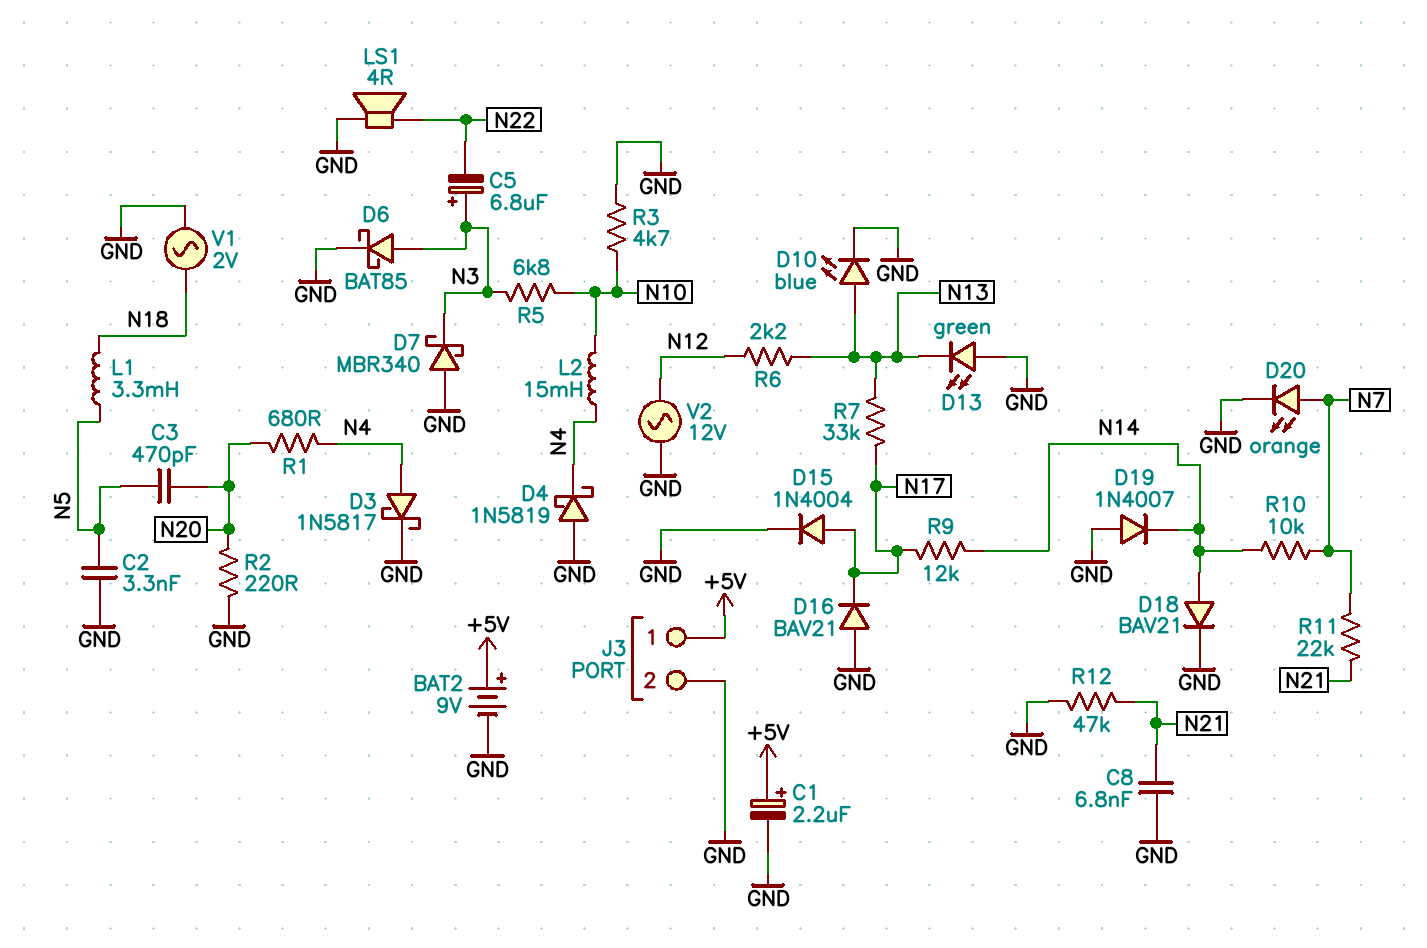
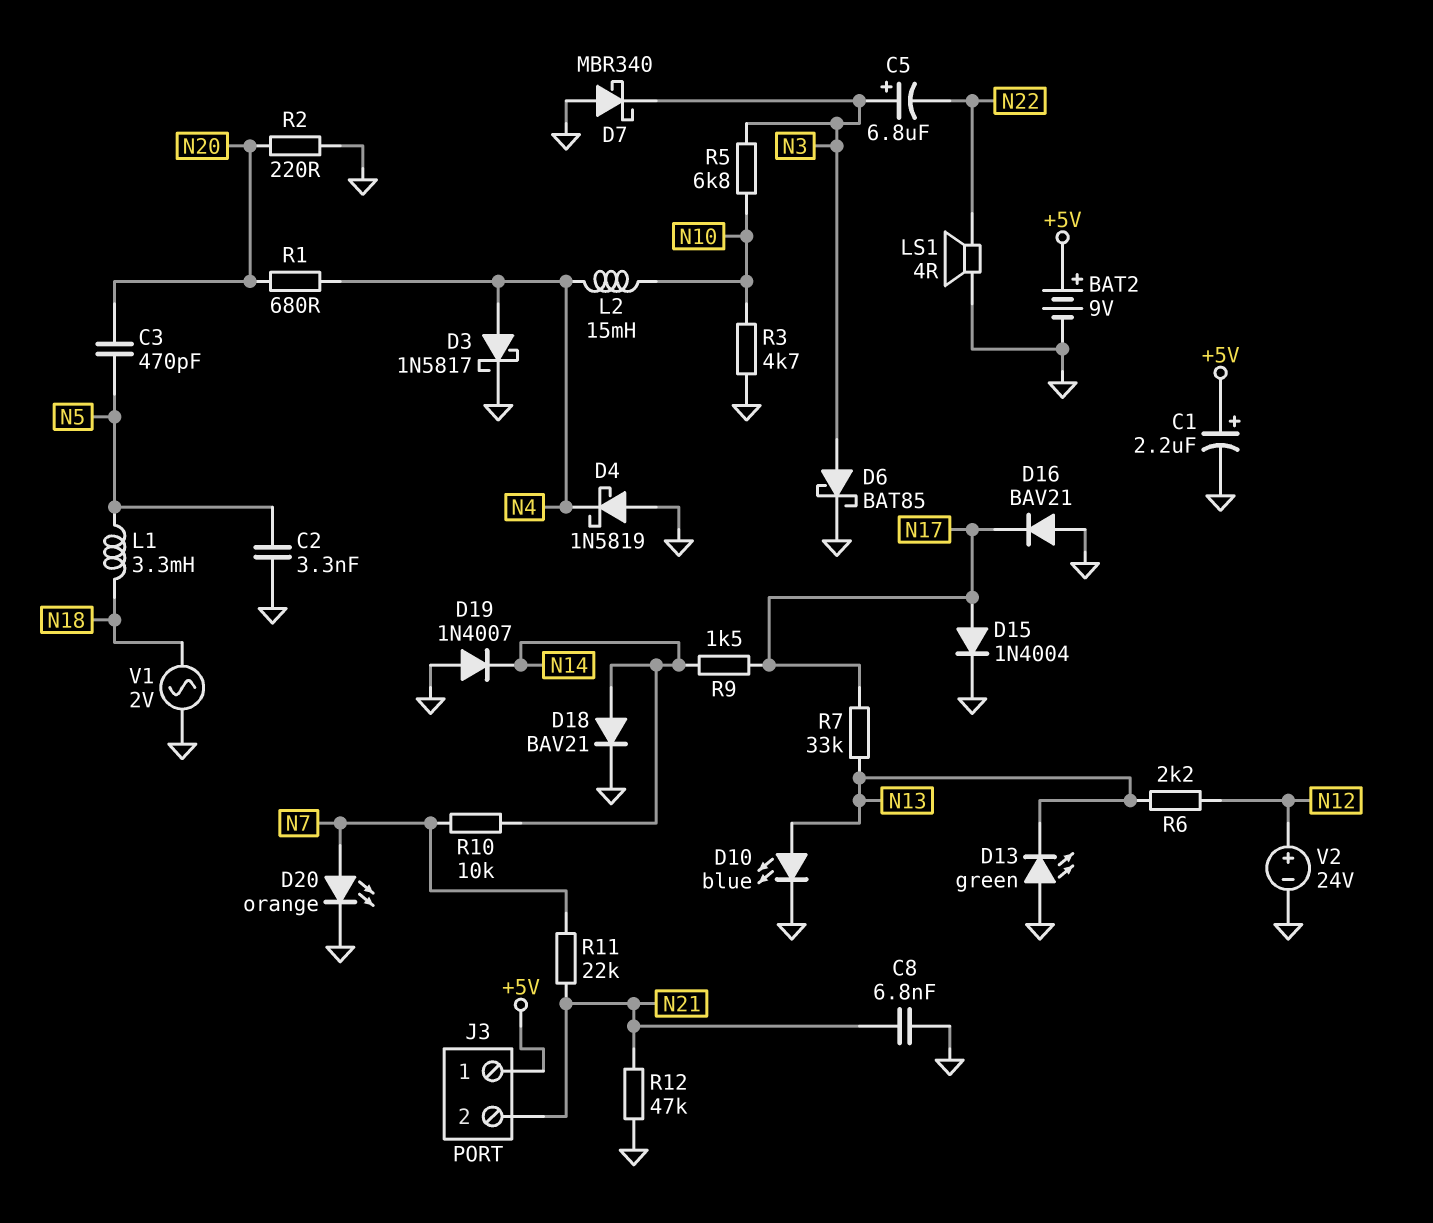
J3 pin 2: GND -> N21
R9: 12k (N14, N17) -> 1.5k (N14, N17)
V2: AC 12V (GND, N12) -> 24V (plus N12, minus GND)

